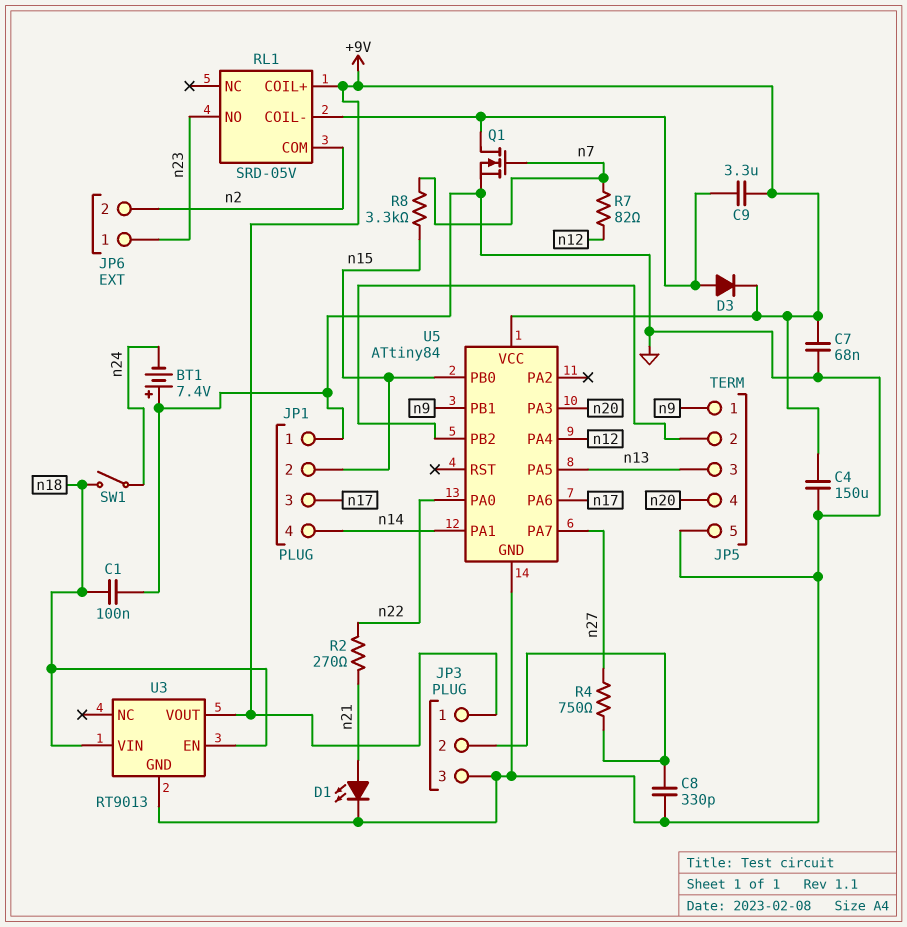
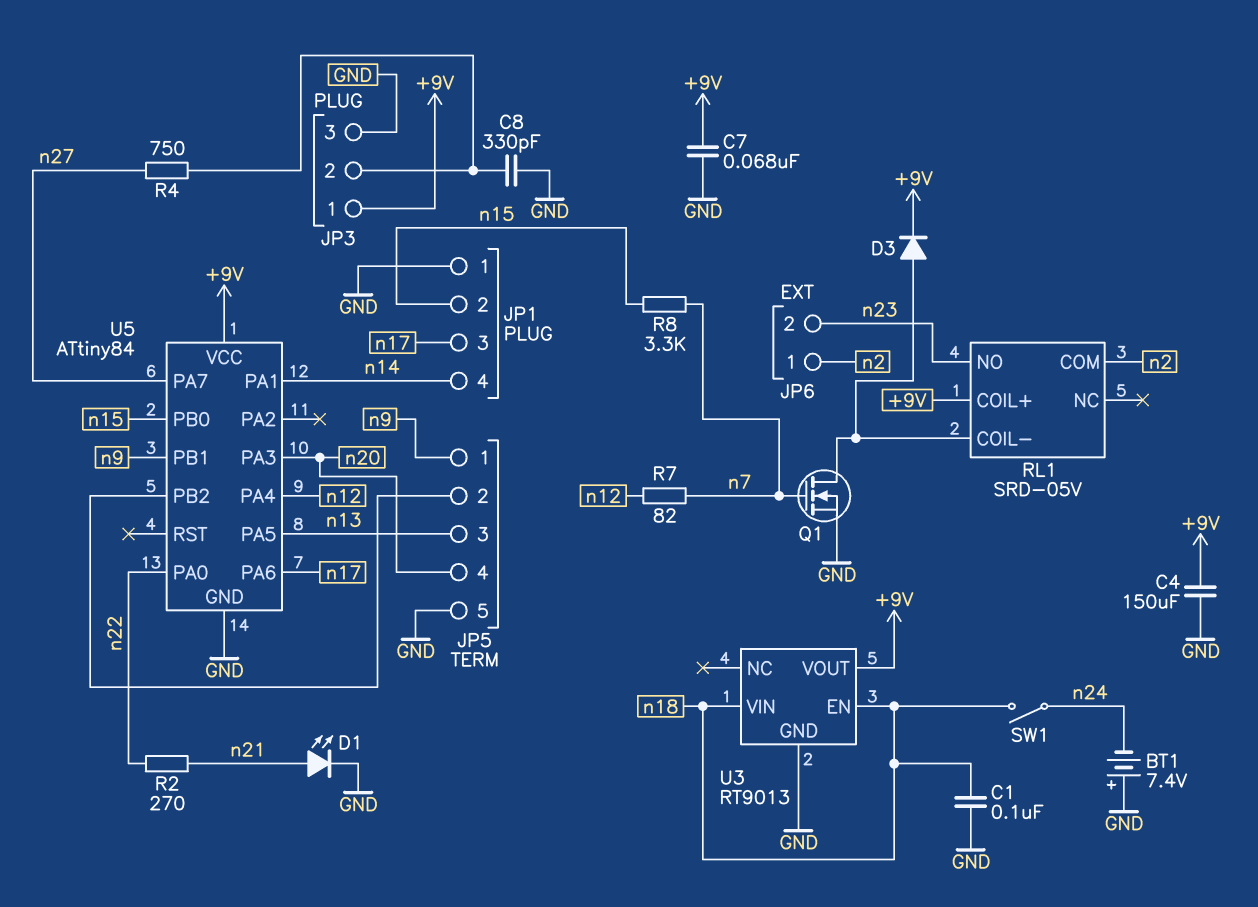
C9: 3.3uF (+9V, RL1/COIL-) -> none
JP6 pin 1: n23 -> n2
JP6 pin 2: n2 -> n23

